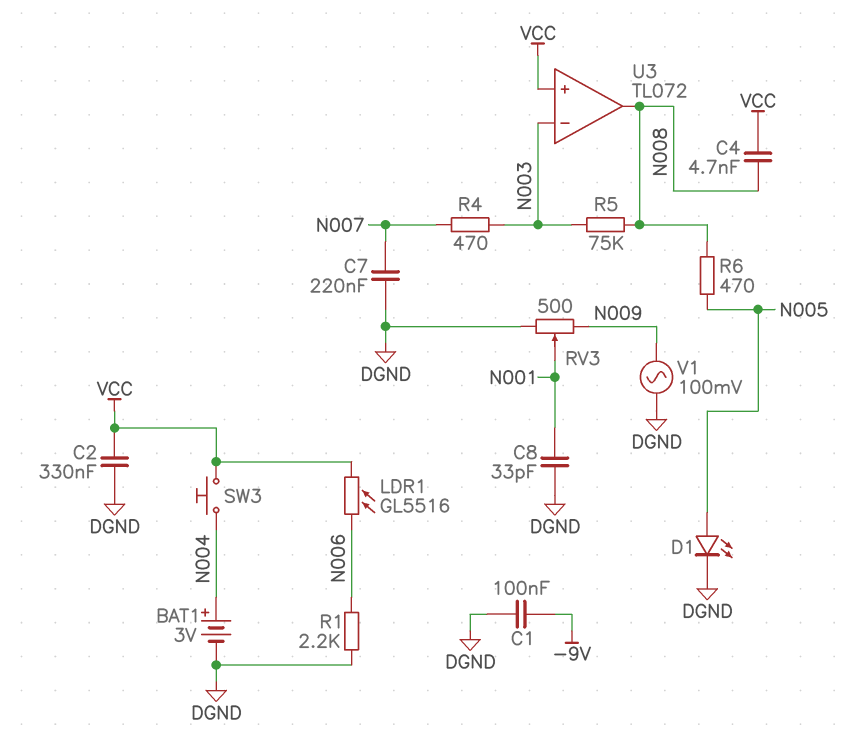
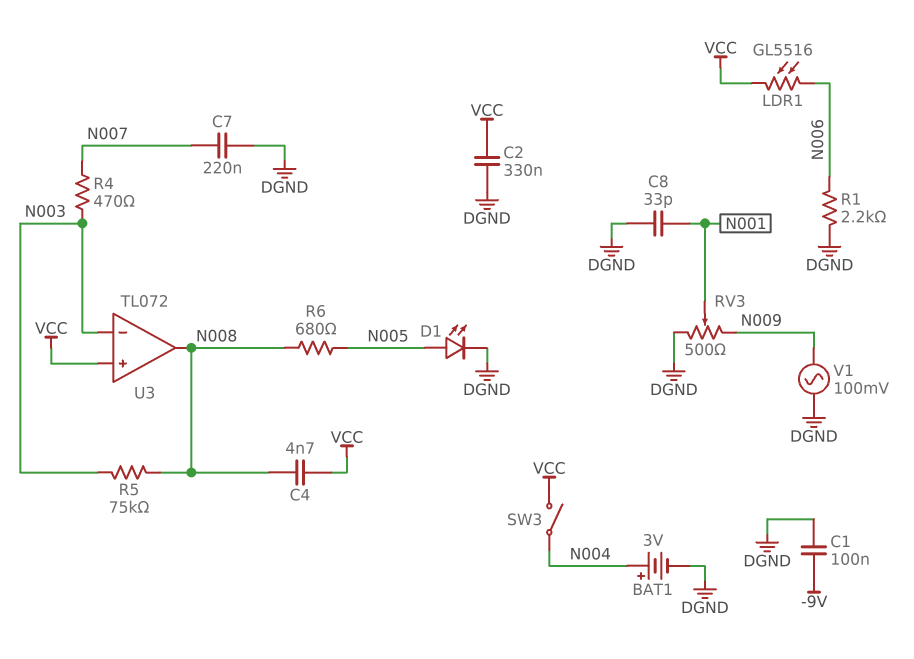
R6: 470 (N005, N008) -> 680 (N005, N008)
SW3: button (N004, VCC) -> switch (N004, VCC)

